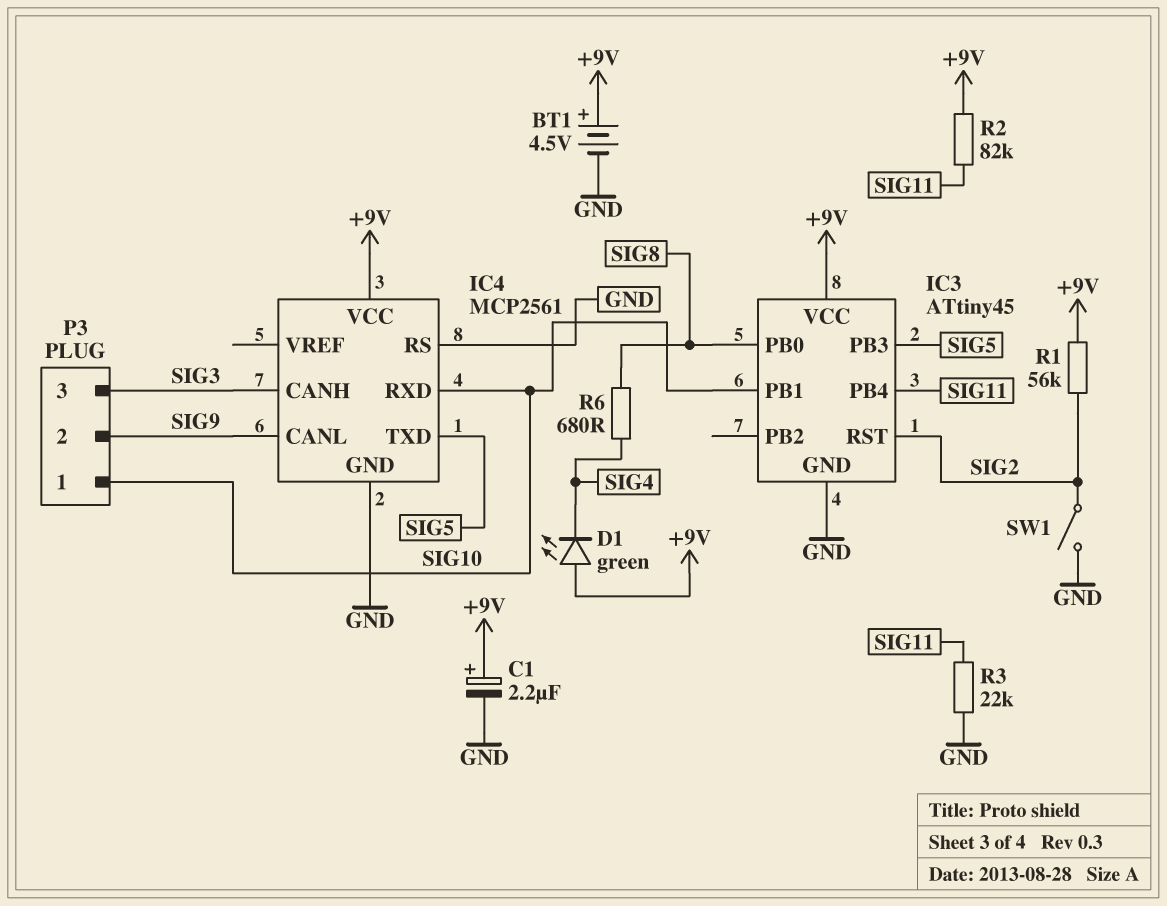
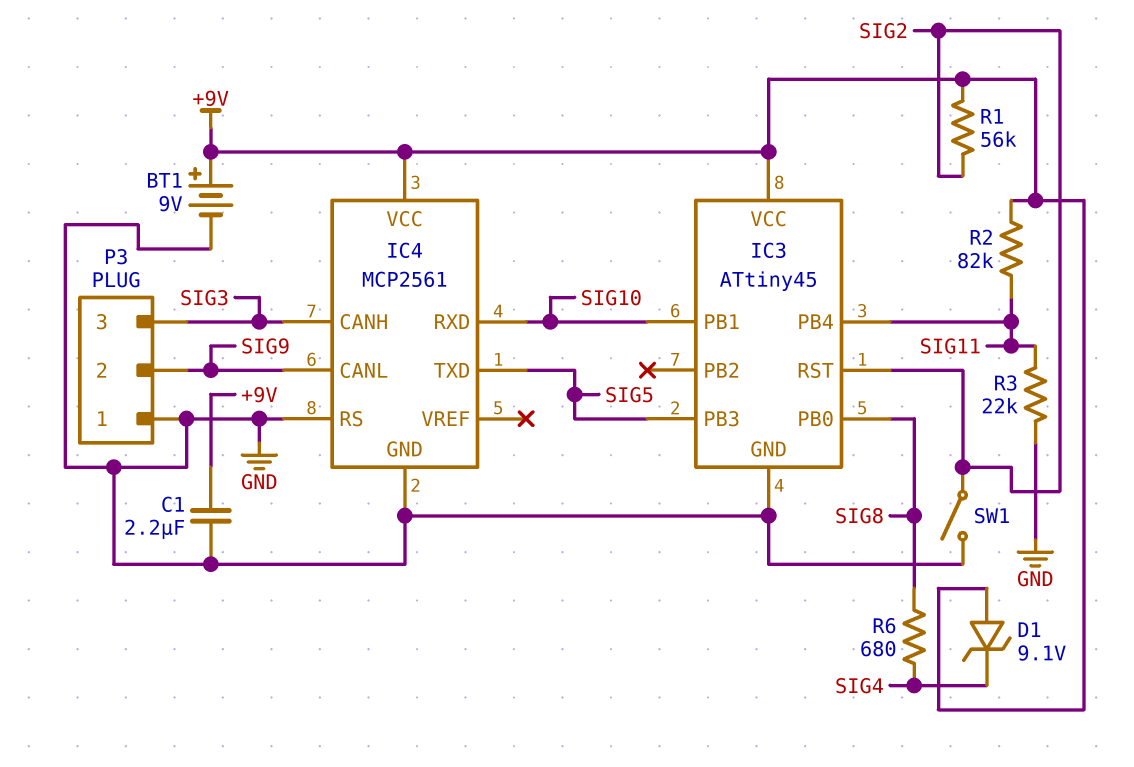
BT1: 4.5V (plus +9V, minus GND) -> 9V (plus +9V, minus GND)
C1: 2.2uF (plus +9V, minus GND) -> 2.2uF (+9V, GND)
D1: LED green (A +9V, K SIG4) -> zener 9.1V (A +9V, K SIG4)
P3 pin 1: SIG10 -> GND

